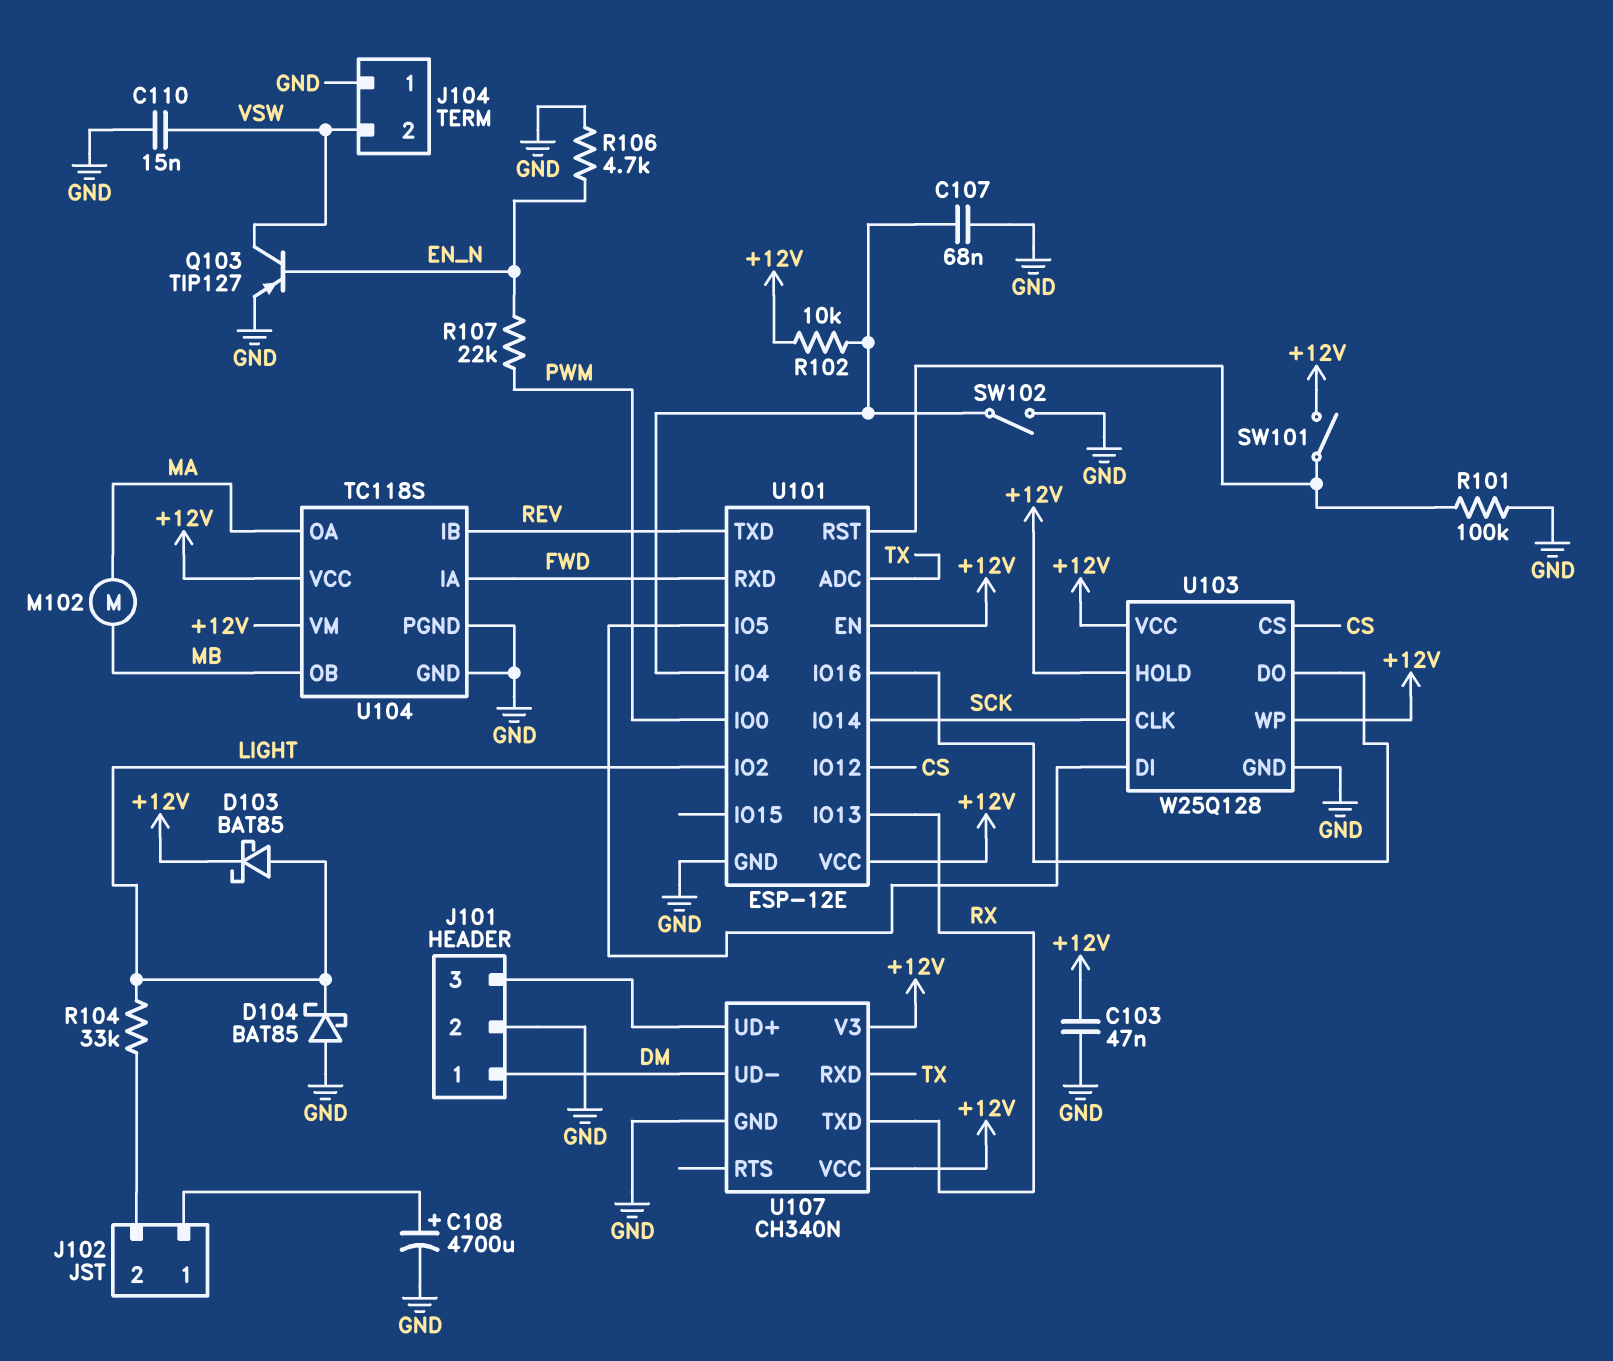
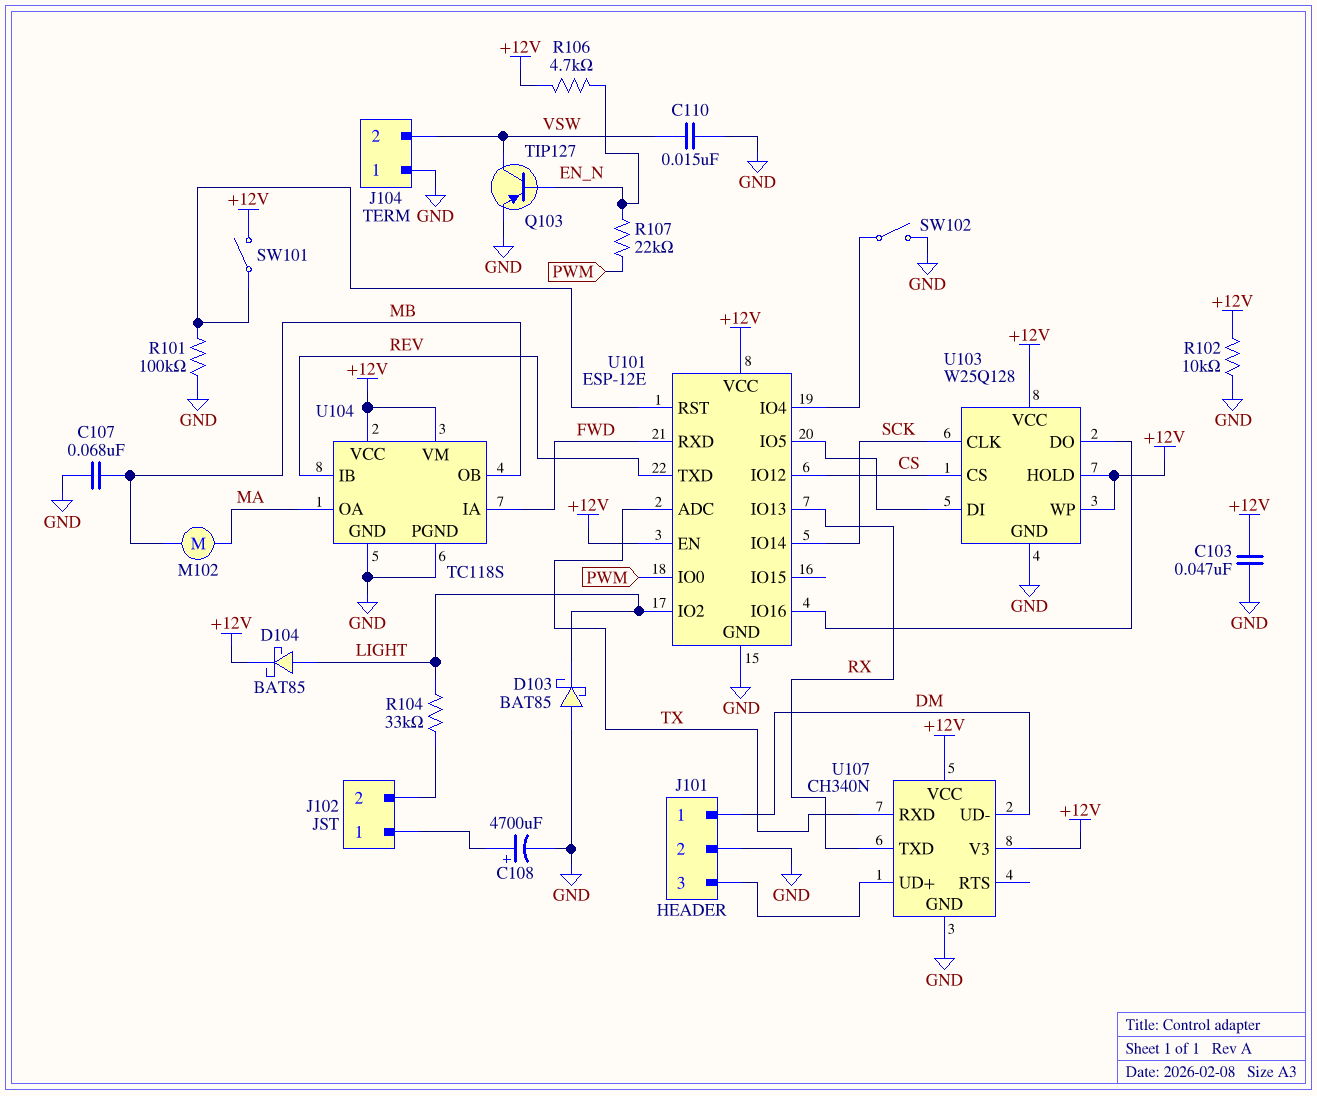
C107: 68nF (GND, U101/IO4) -> 68nF (GND, MB)
D103: schottky BAT85 (A LIGHT, K +12V) -> schottky BAT85 (A GND, K LIGHT)
D104: schottky BAT85 (A GND, K LIGHT) -> schottky BAT85 (A LIGHT, K +12V)
R102: 10k (+12V, U101/IO4) -> 10k (+12V, GND)
R106: 4.7k (EN_N, GND) -> 4.7k (+12V, EN_N)

